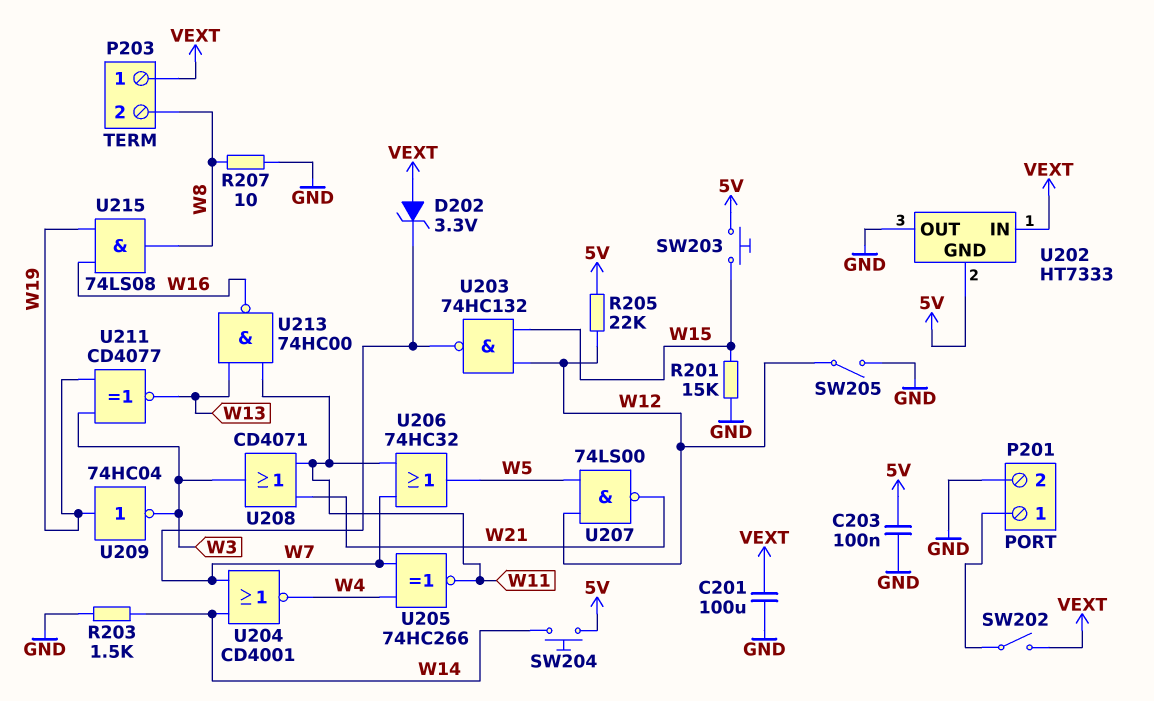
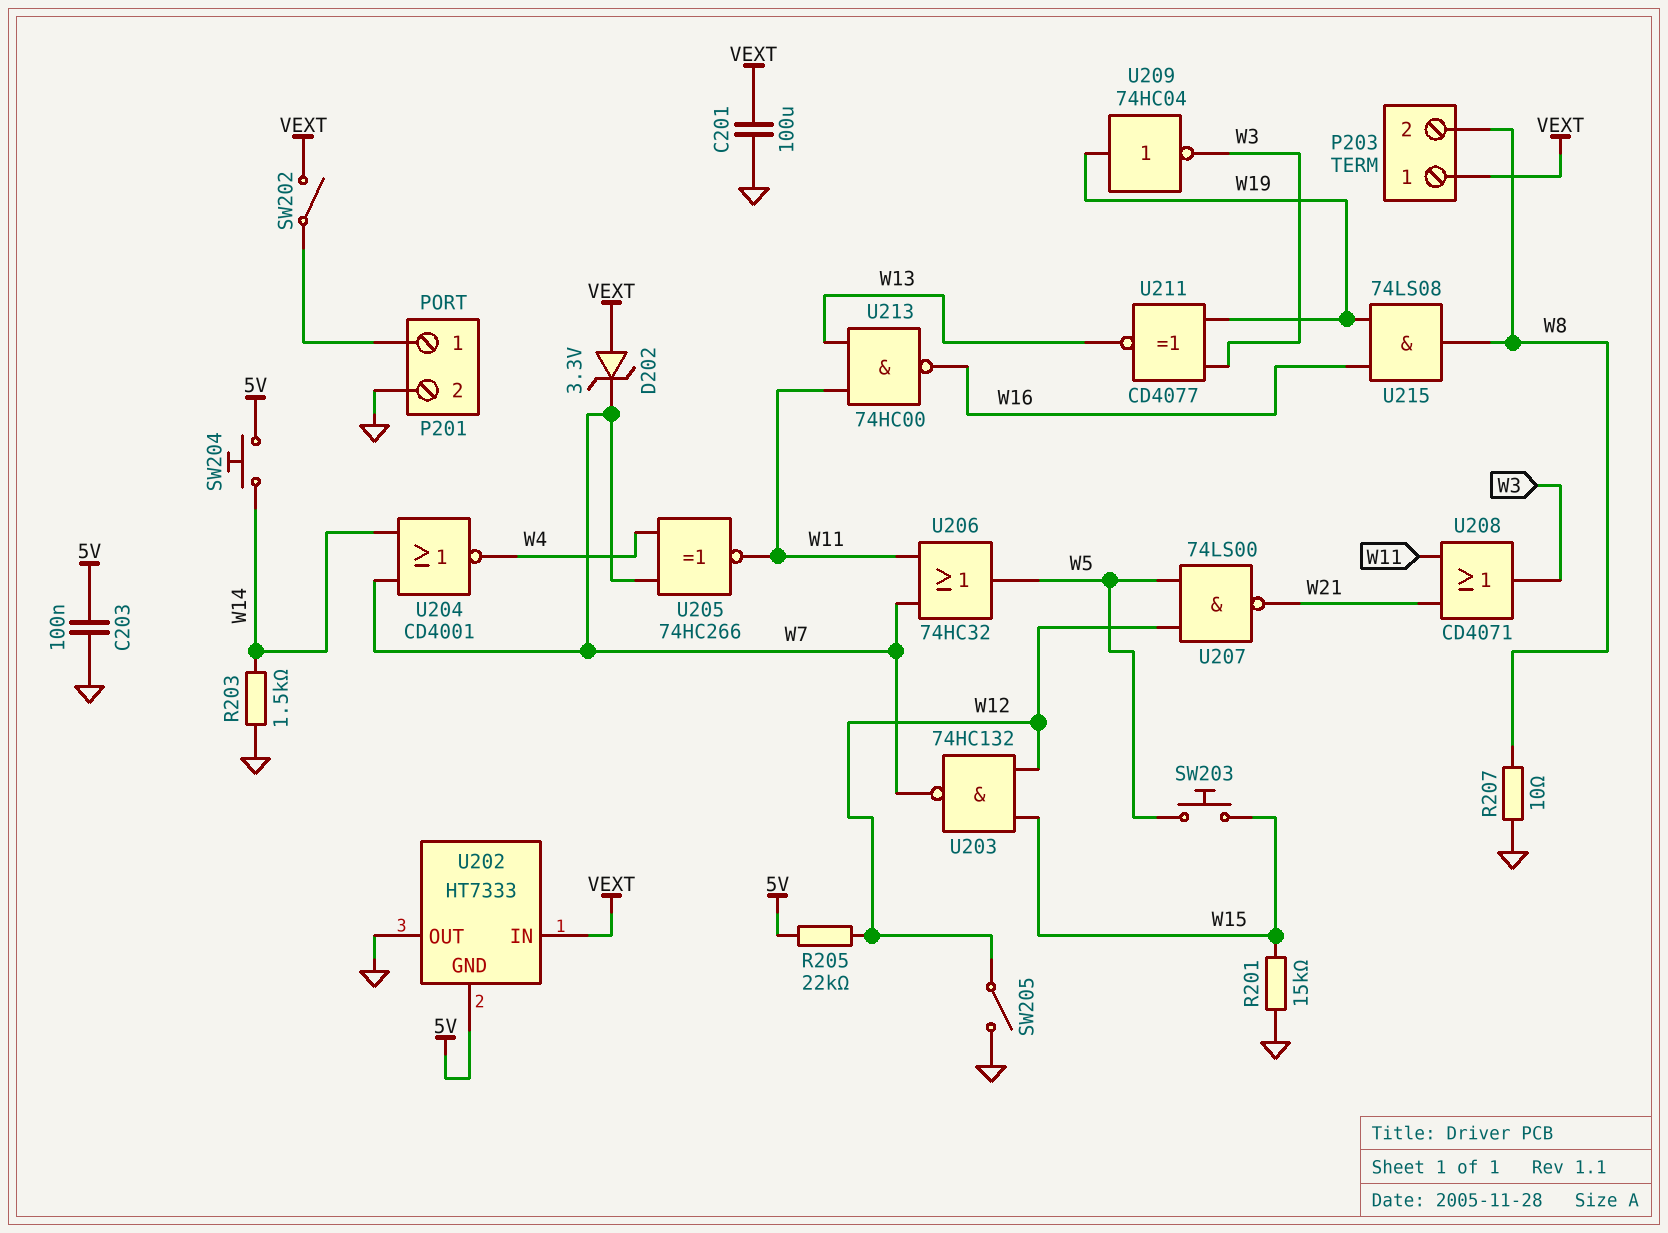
SW203: button (5V, W15) -> button (W5, W15)

